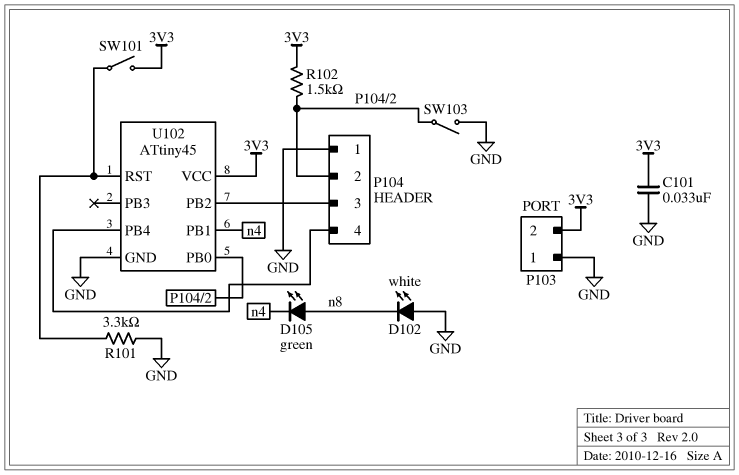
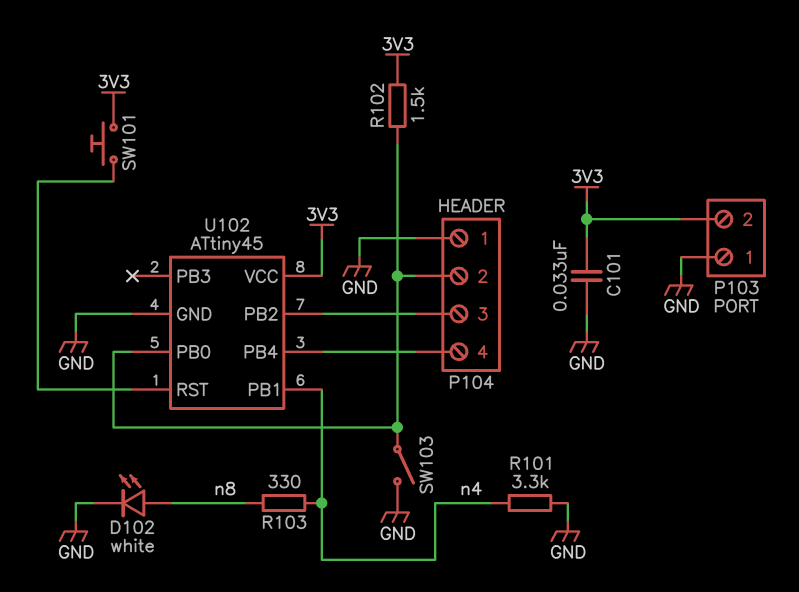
D102: LED white (A GND, K n8) -> LED white (A n8, K GND)
D105: LED green (A n8, K n4) -> none
R101: 3.3k (GND, U102/RST) -> 3.3k (GND, n4)
R103: none -> 330 (n4, n8)
SW101: switch (3V3, U102/RST) -> button (3V3, U102/RST)

